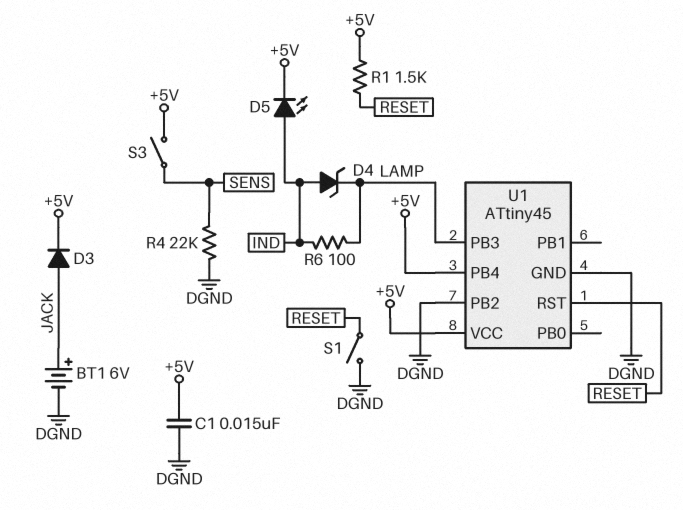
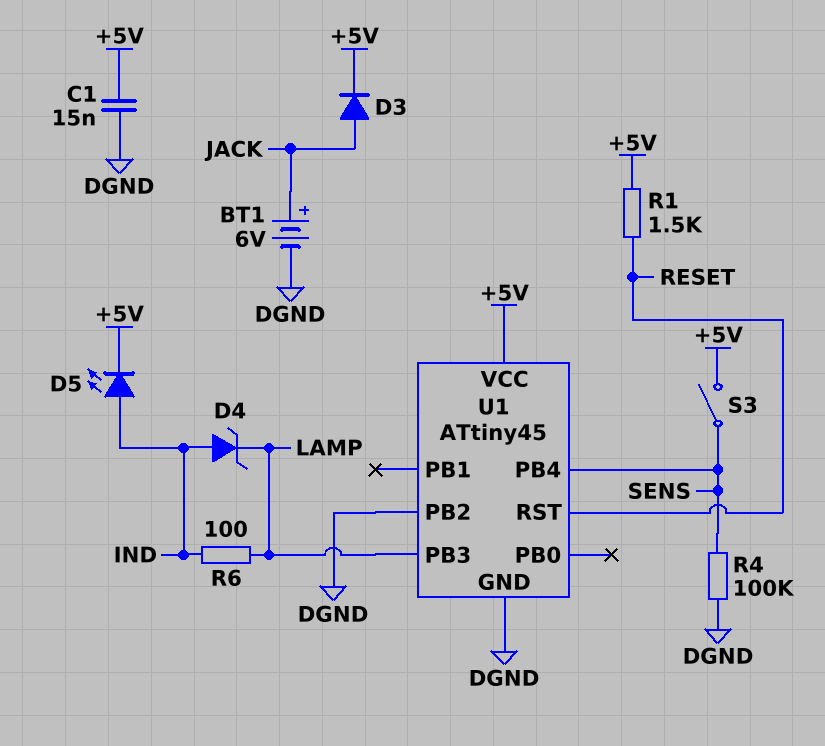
R4: 22k (DGND, SENS) -> 100k (DGND, SENS)
S1: switch (DGND, RESET) -> none
U1 pin PB4: +5V -> SENS

